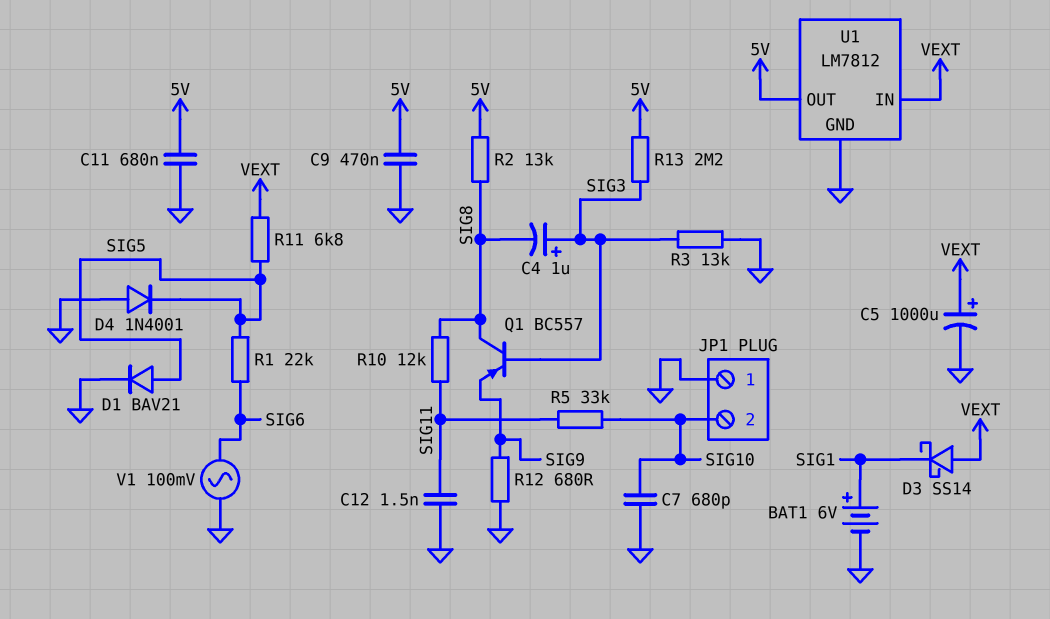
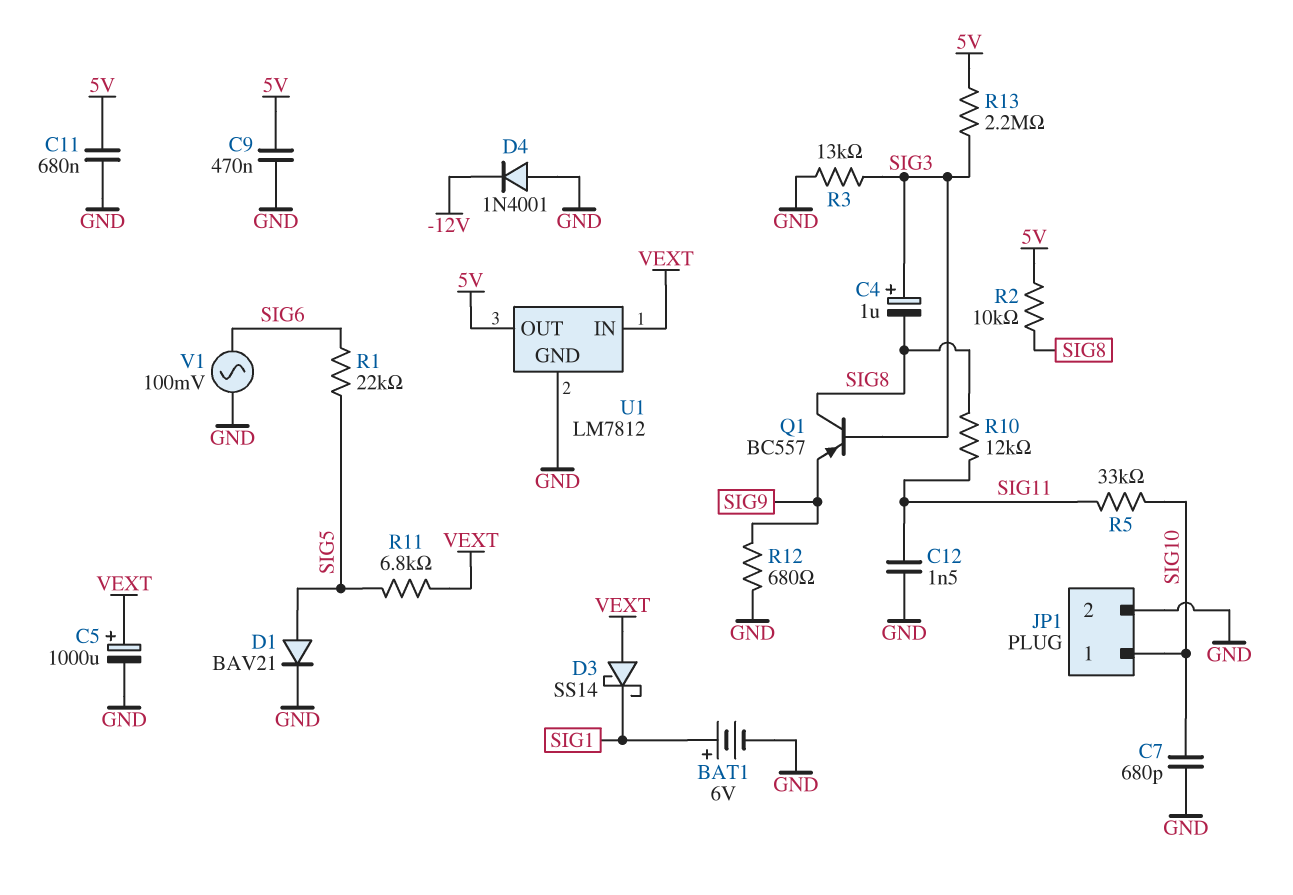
D4: diode 1N4001 (A GND, K SIG5) -> diode 1N4001 (A GND, K -12V)
JP1 pin 1: GND -> SIG10
JP1 pin 2: SIG10 -> GND
R2: 13k (5V, SIG8) -> 10k (5V, SIG8)

